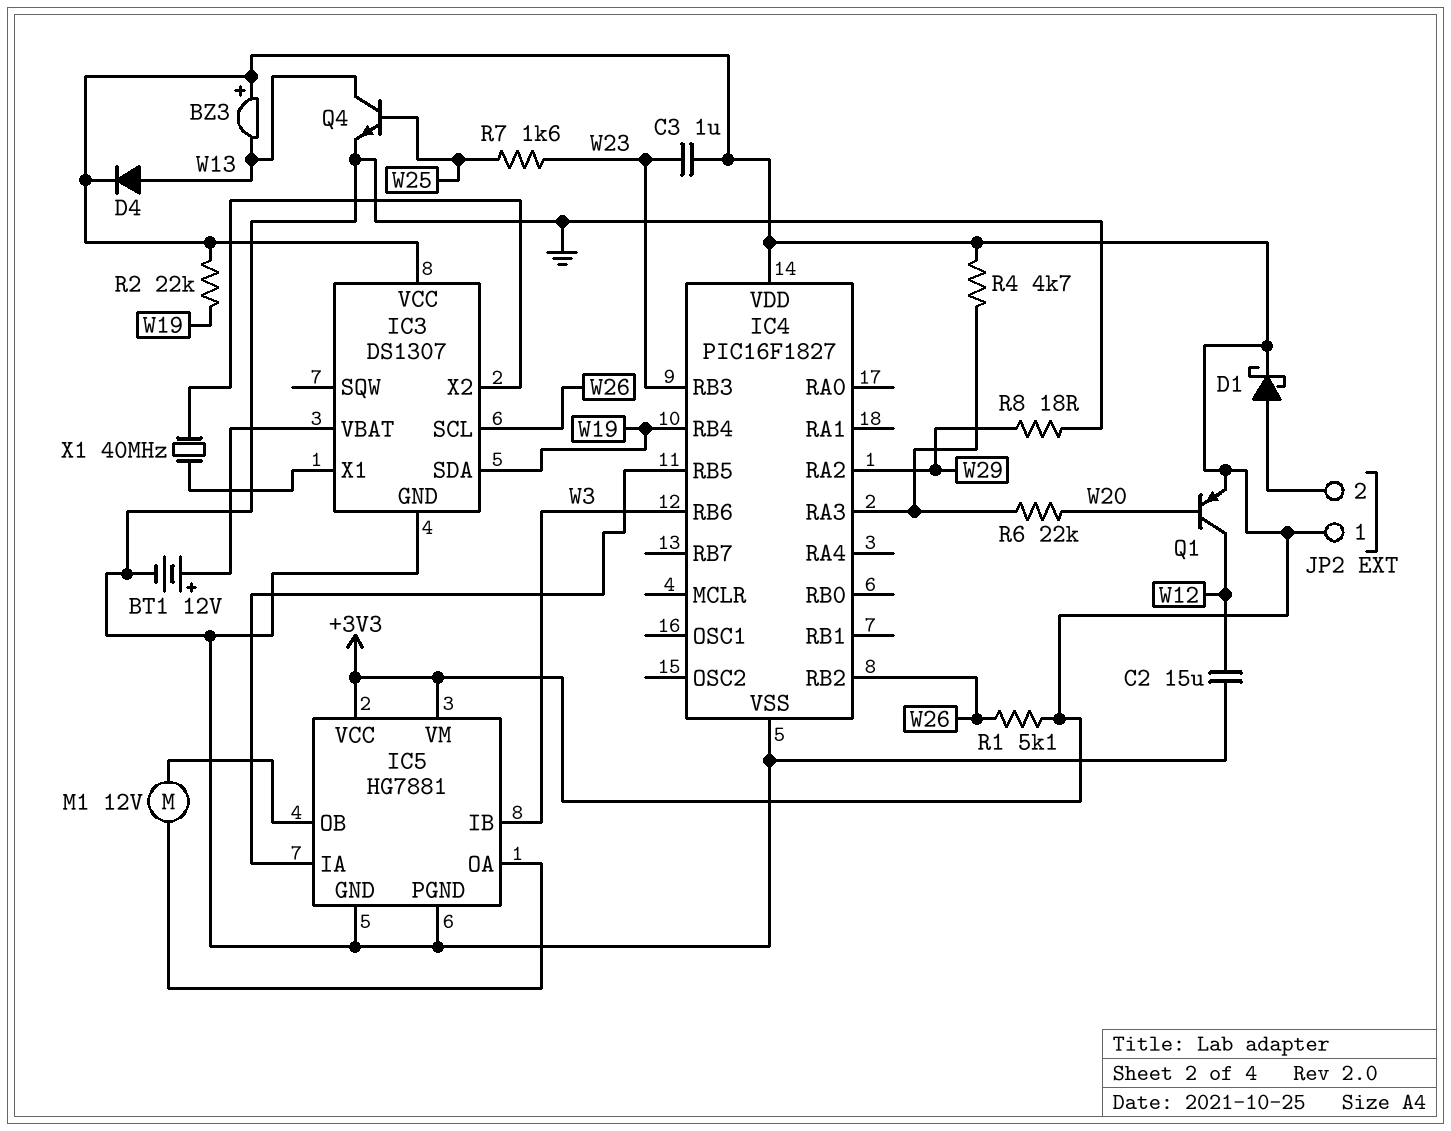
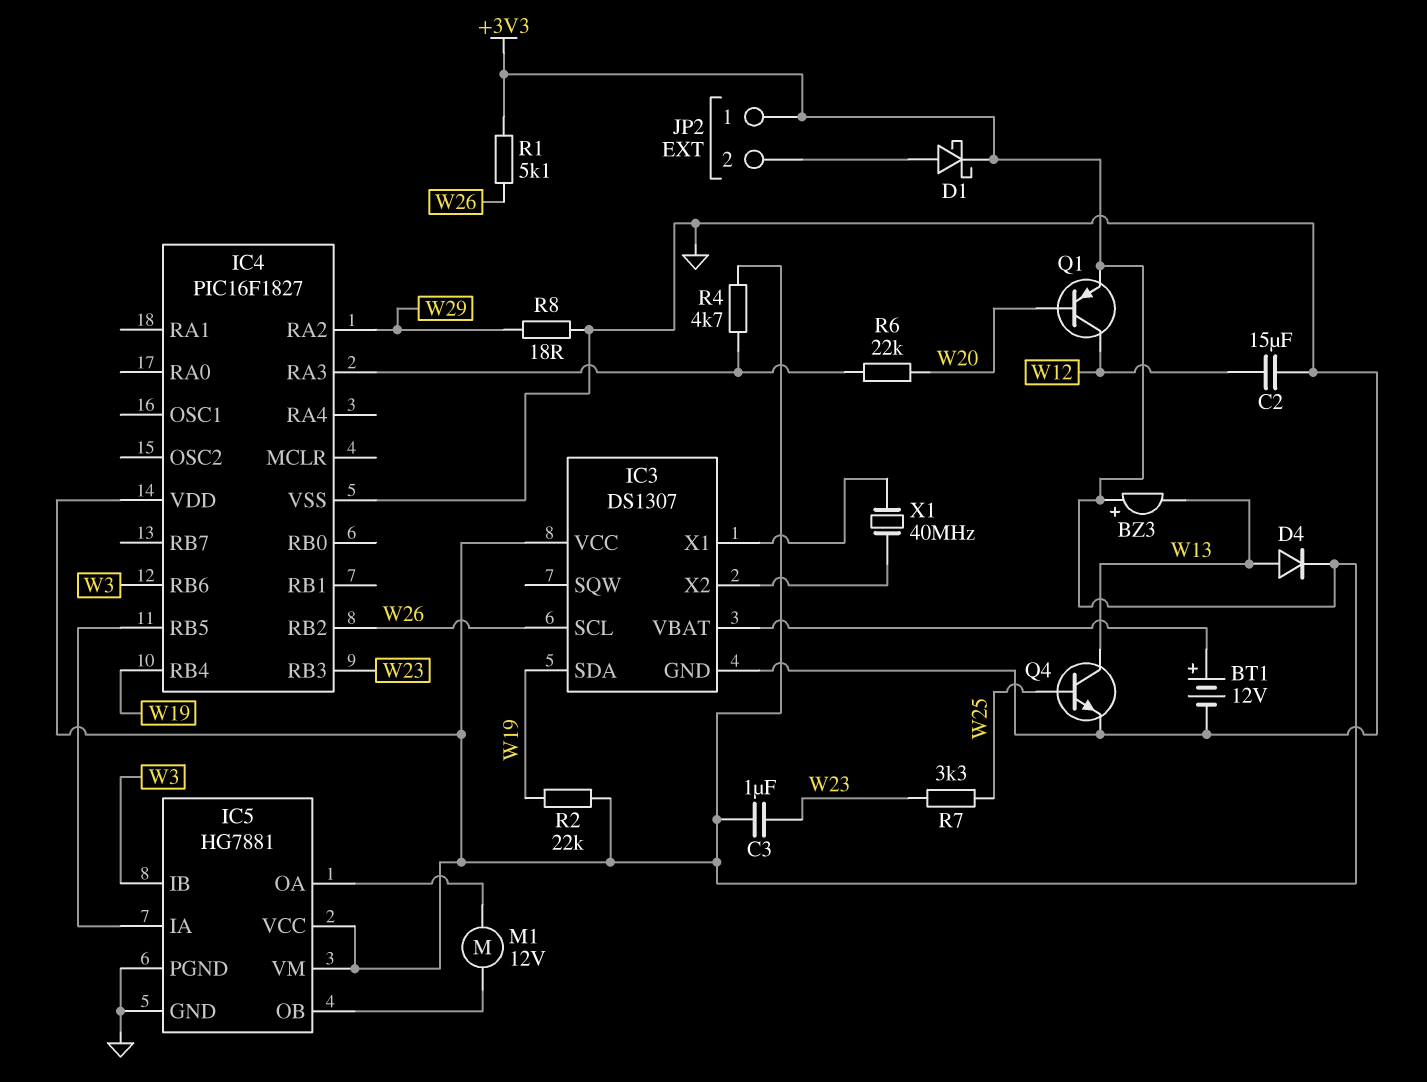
R7: 1.6k (W23, W25) -> 3.3k (W23, W25)

